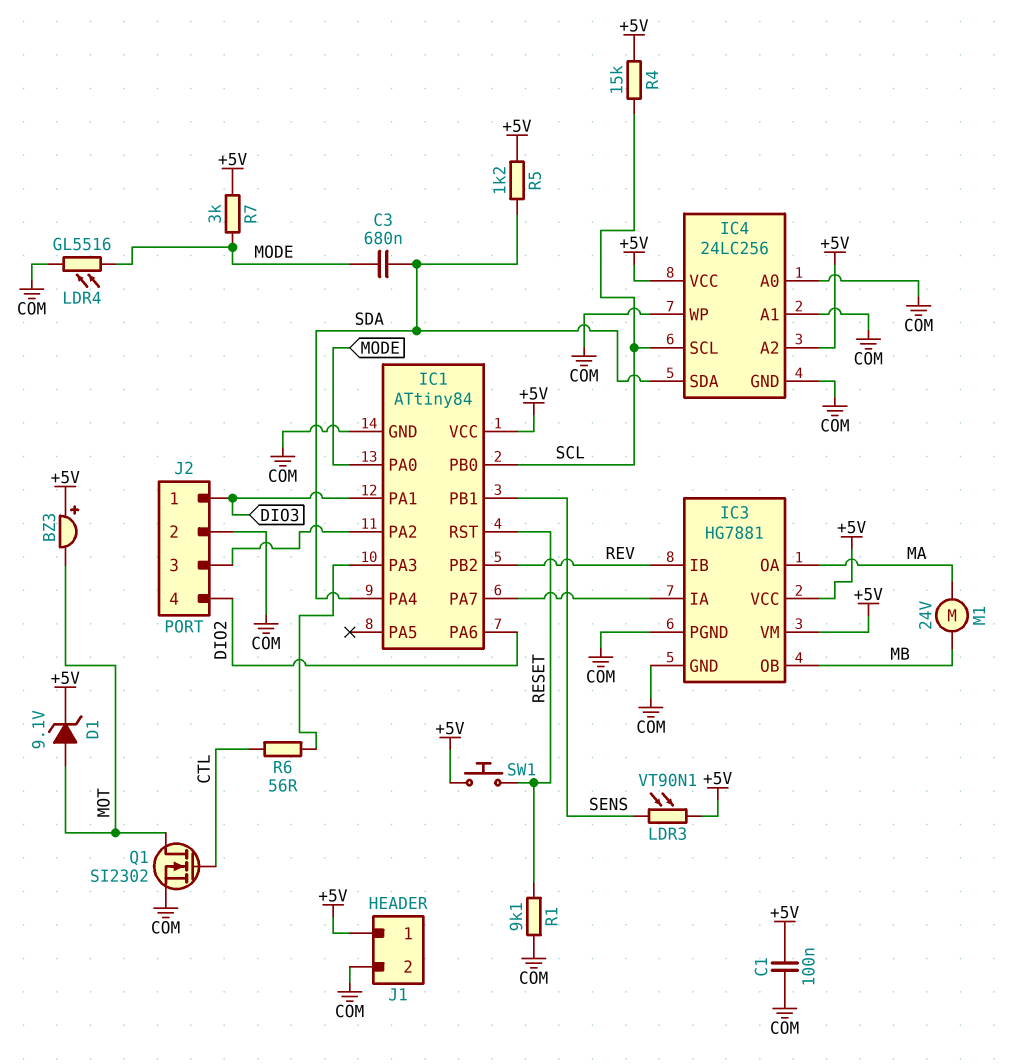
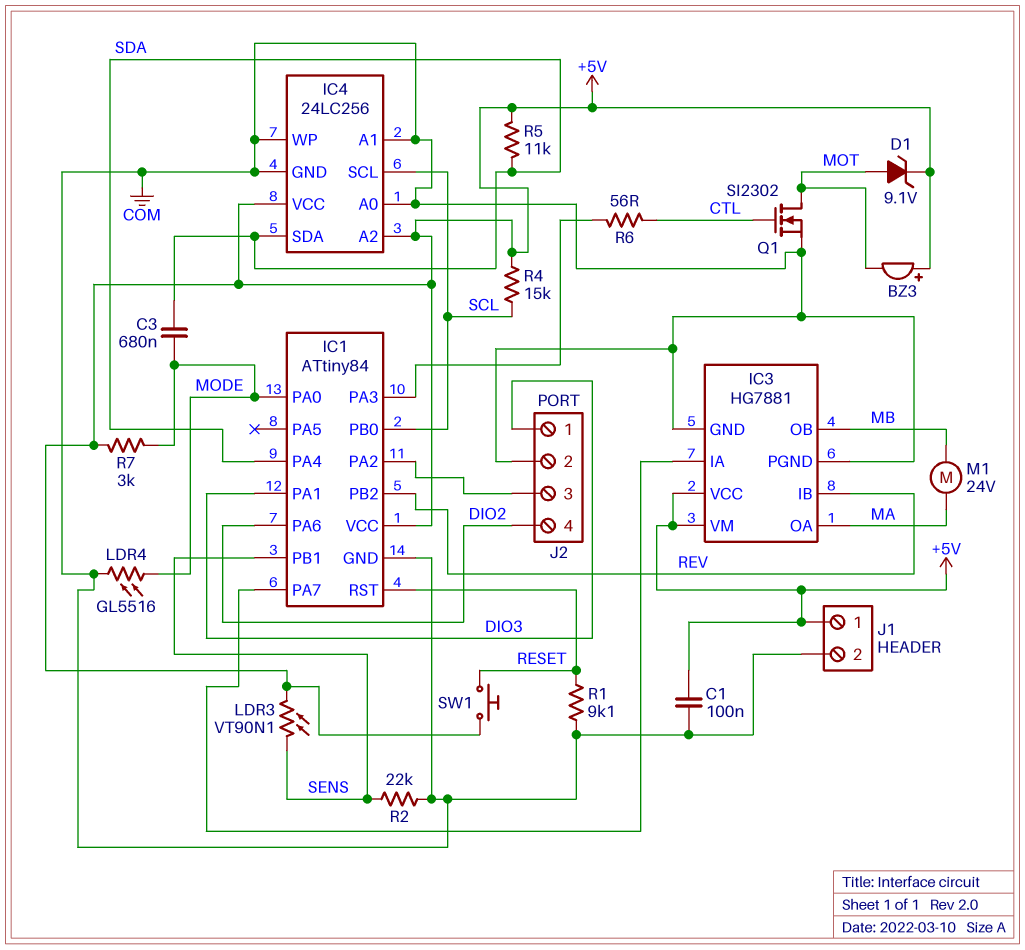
R2: none -> 22k (COM, SENS)
R5: 1.2k (+5V, SDA) -> 11k (+5V, SDA)

